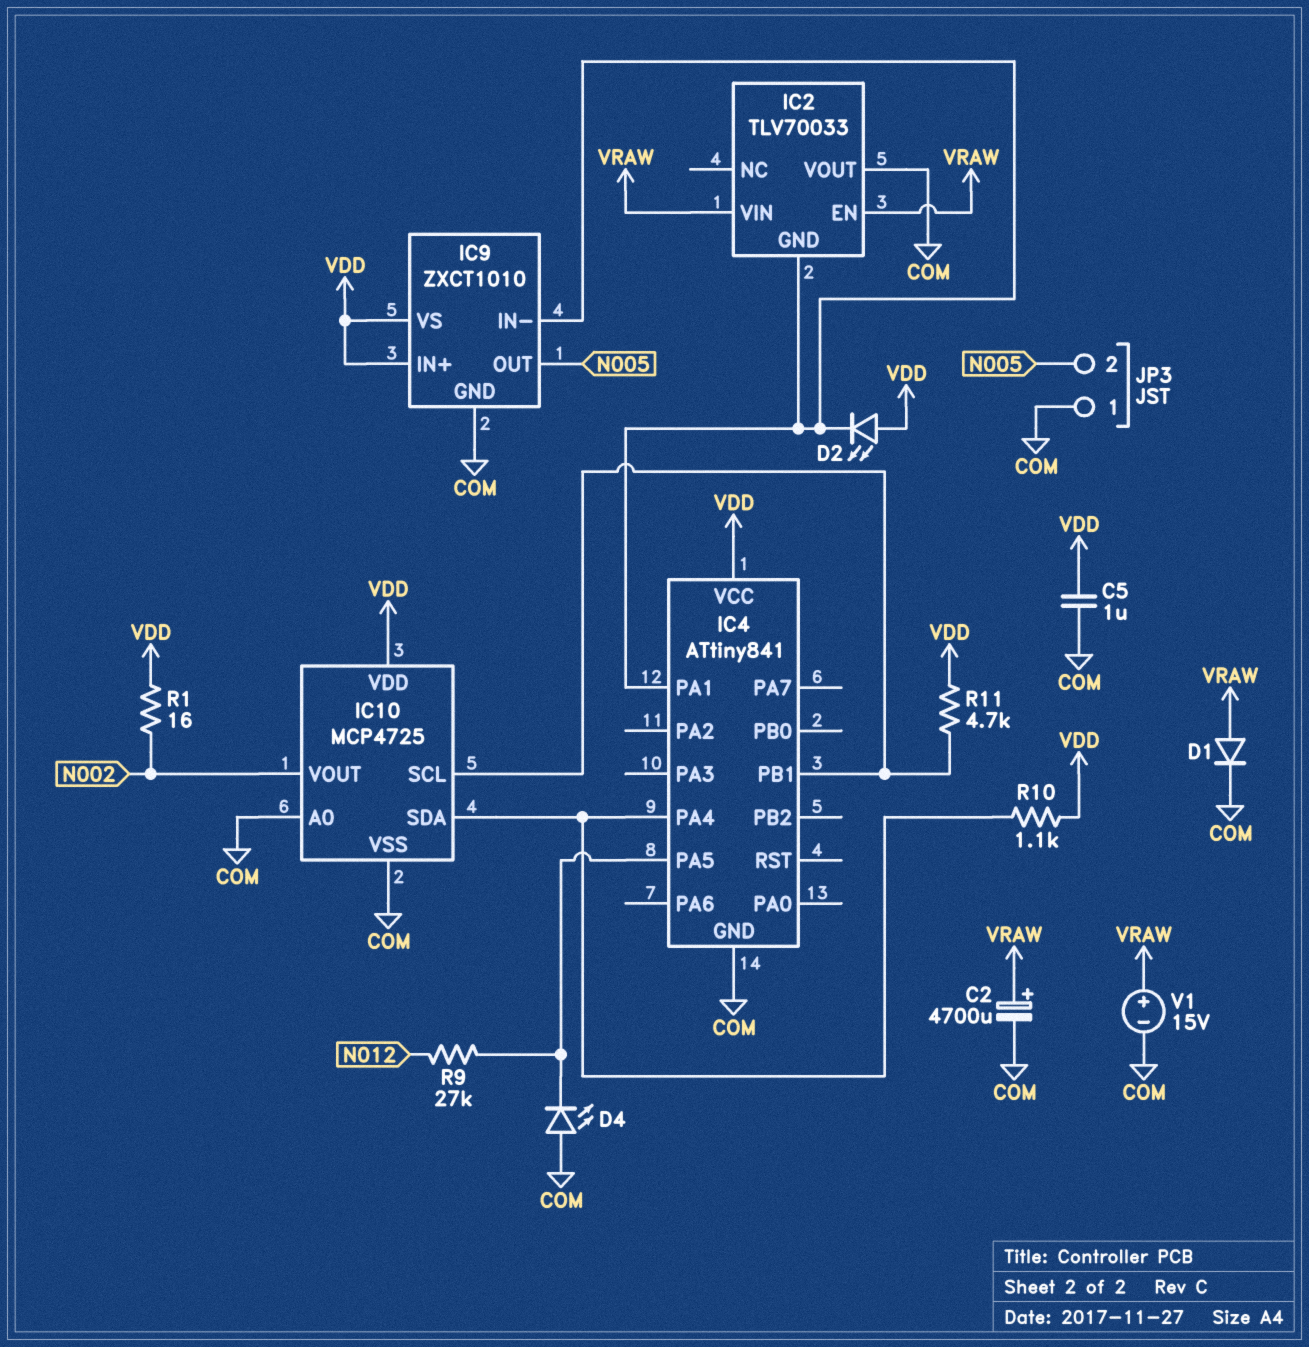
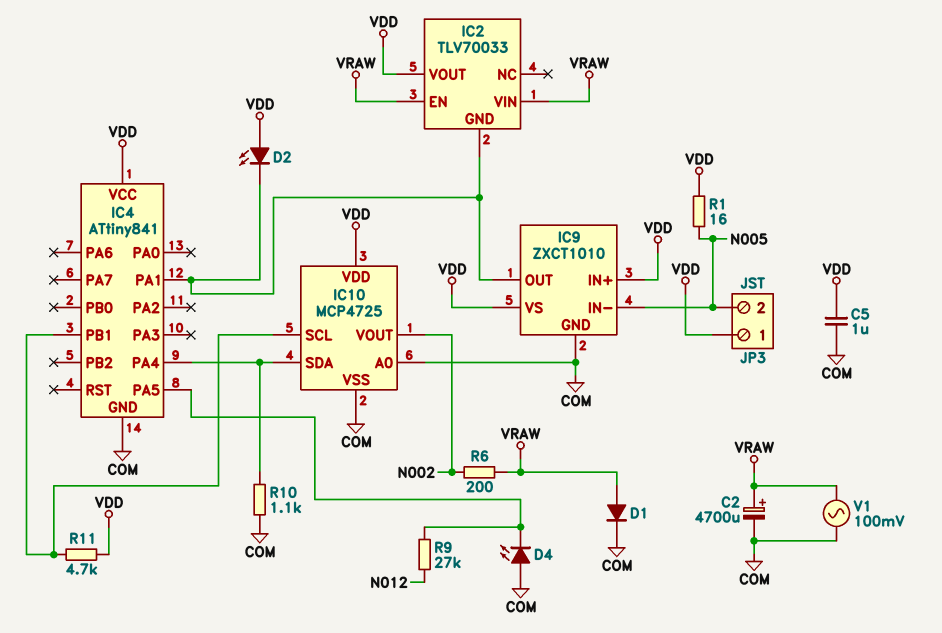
IC2 pin VOUT: COM -> VDD
IC9 pin IN-: IC2/GND -> N005
IC9 pin OUT: N005 -> IC2/GND
JP3 pin 1: COM -> VDD
R1: 16 (N002, VDD) -> 16 (N005, VDD)
R6: none -> 200 (N002, VRAW)
R10: 1.1k (IC4/PA4, VDD) -> 1.1k (COM, IC4/PA4)
V1: 15V (plus VRAW, minus COM) -> AC 100mV (COM, VRAW)

